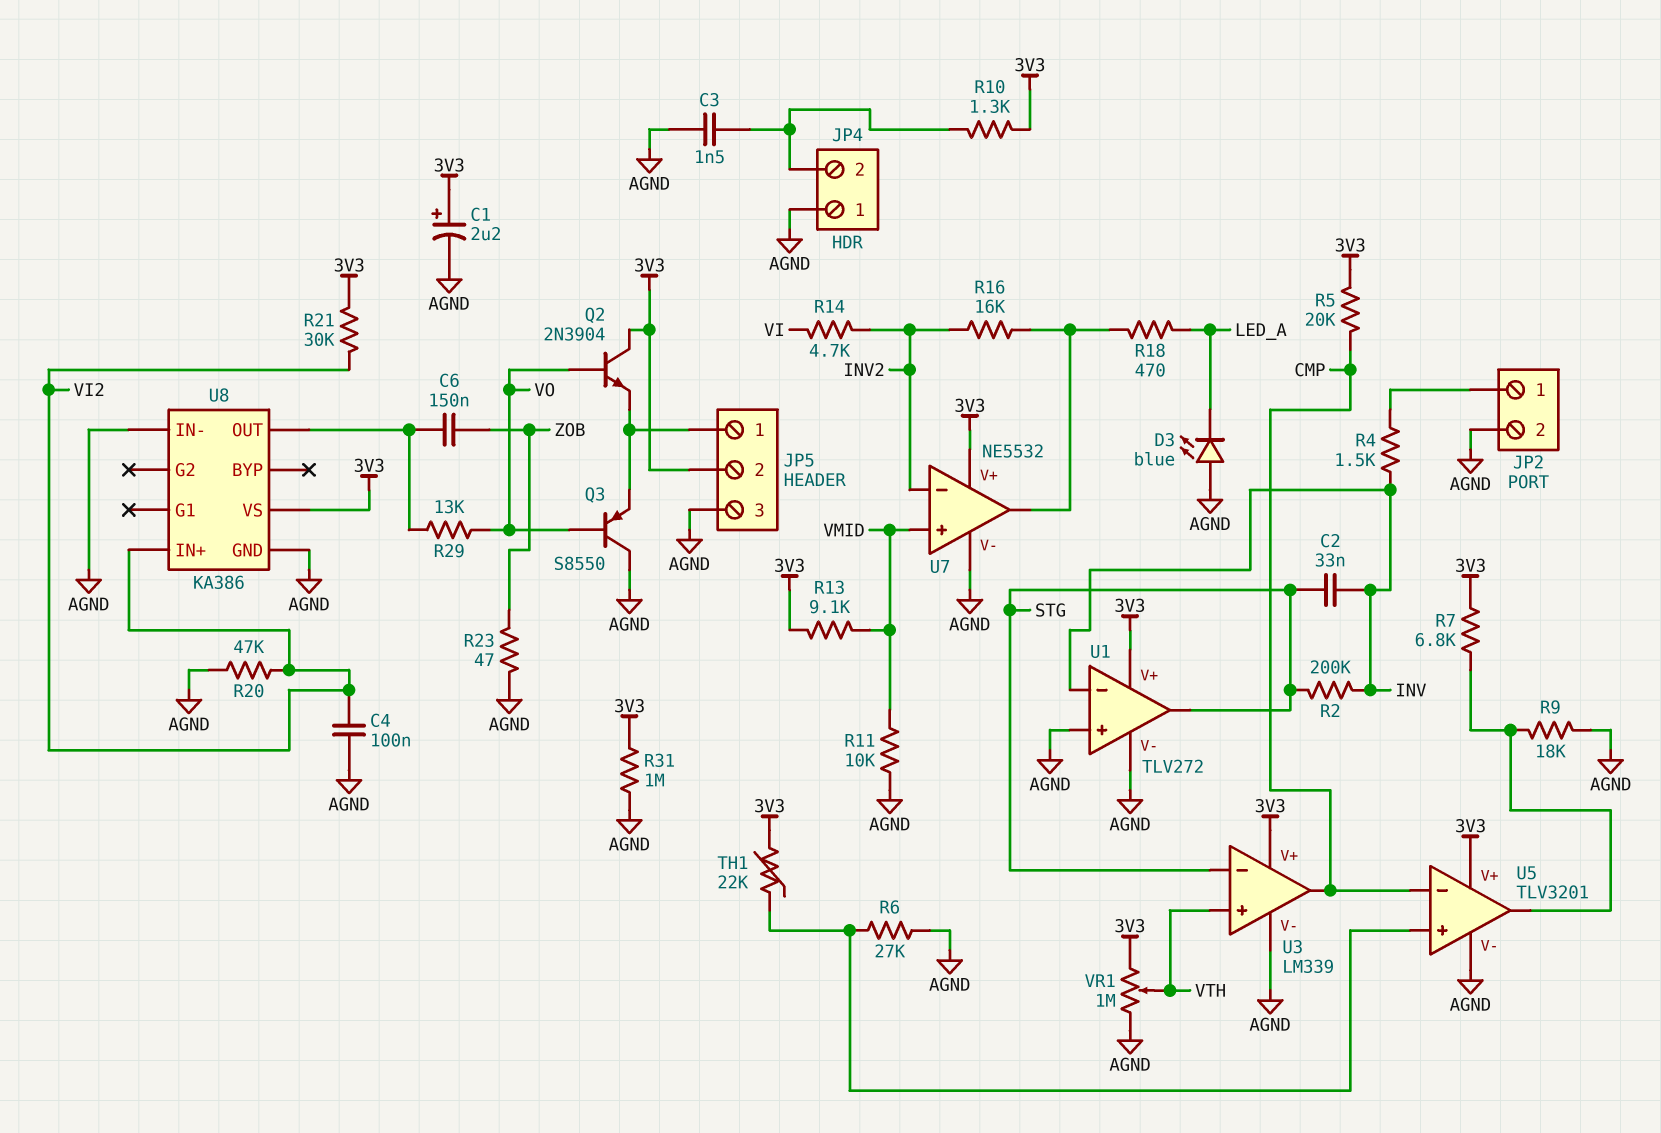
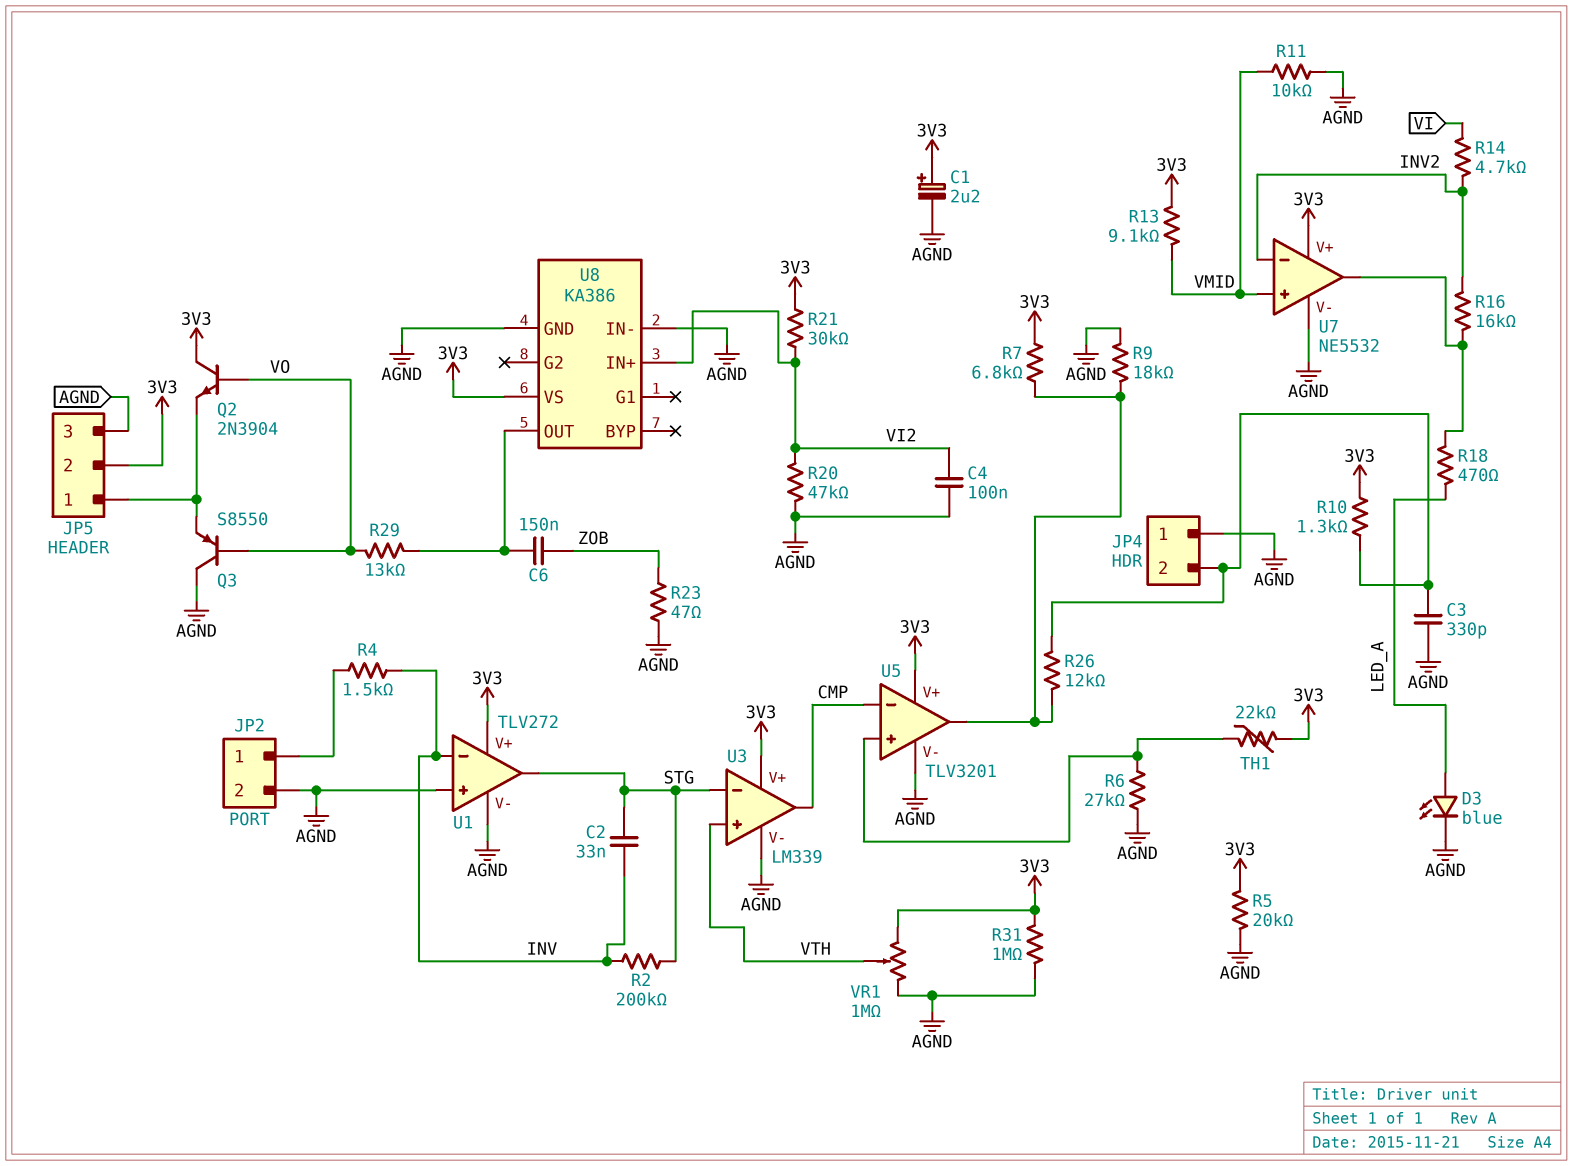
C3: 1.5nF (AGND, JP4/2) -> 330pF (AGND, JP4/2)
D3: LED blue (A AGND, K LED_A) -> LED blue (A LED_A, K AGND)
R5: 20k (3V3, CMP) -> 20k (3V3, AGND)
R26: none -> 12k (JP4/2, U5/out)

